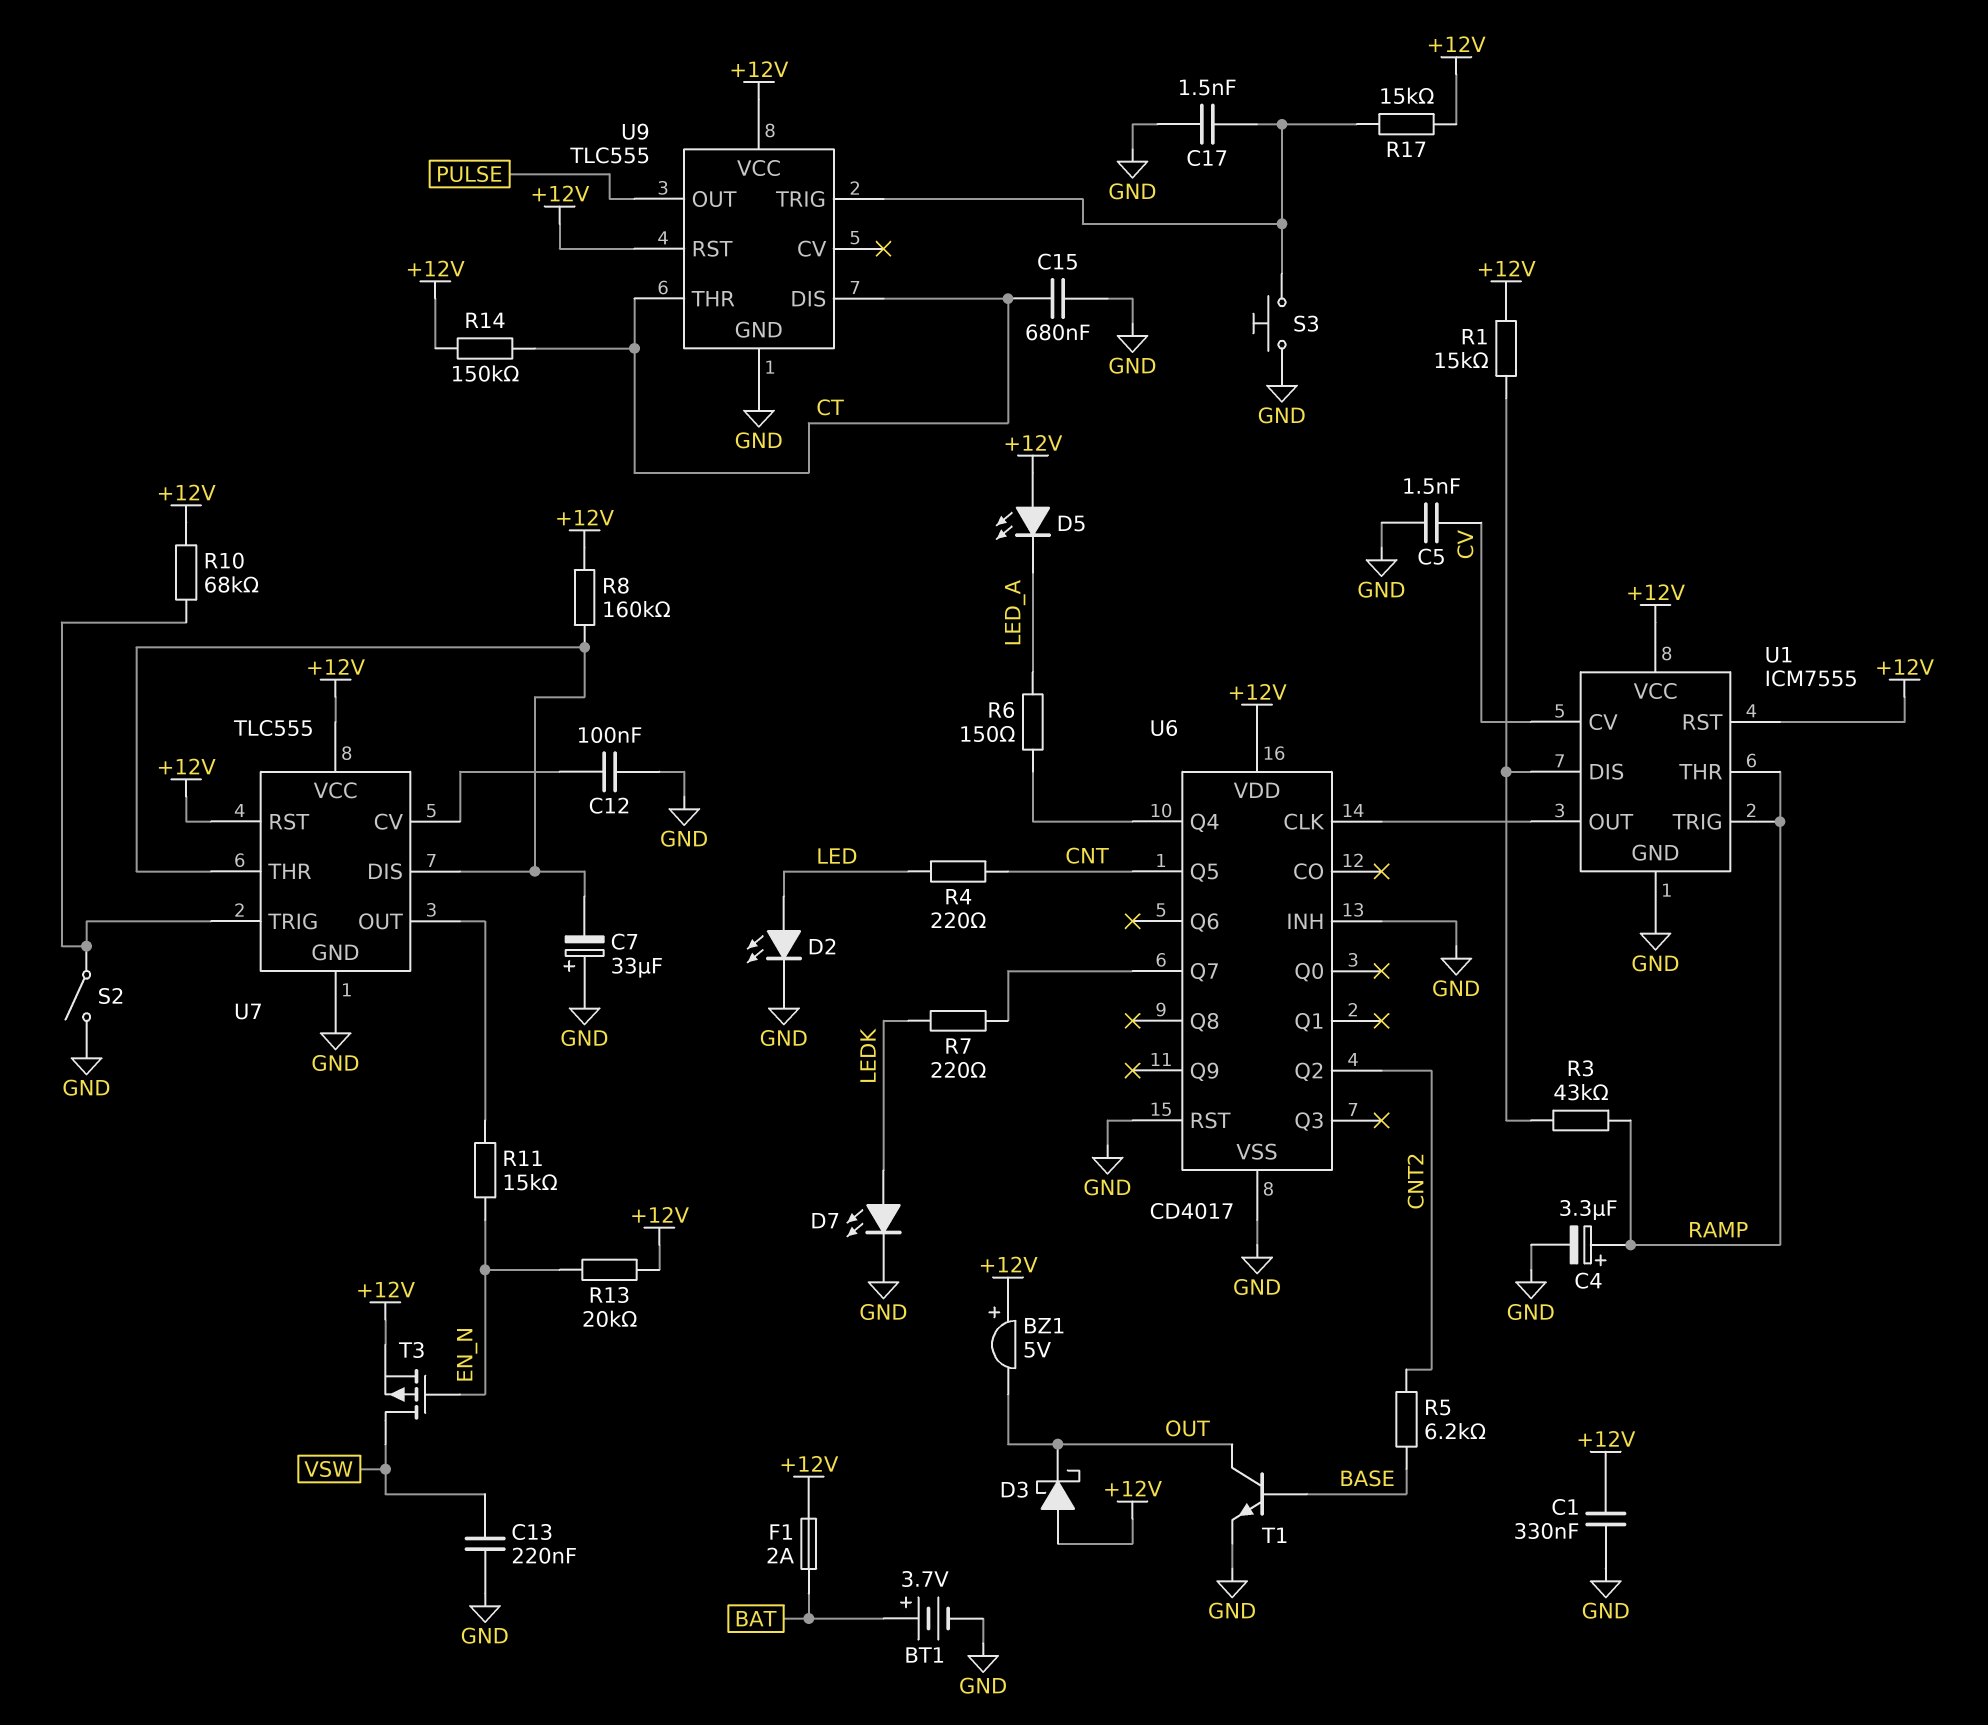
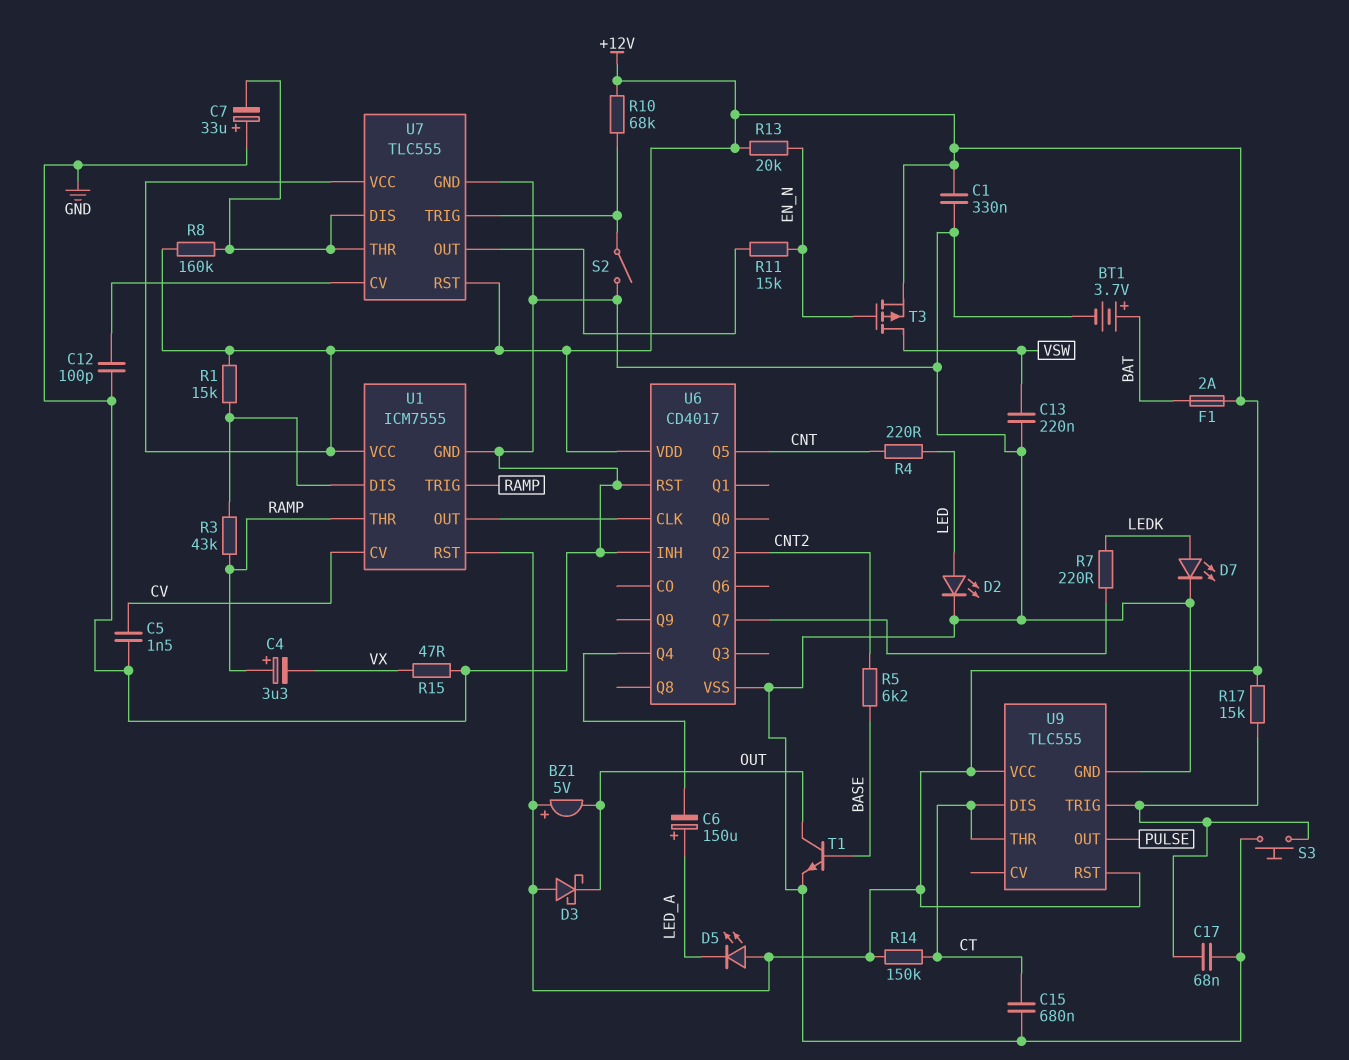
C4: 3.3uF (plus RAMP, minus GND) -> 3.3uF (plus RAMP, minus VX)
C6: none -> 150uF (plus LED_A, minus U6/Q4)
C12: 100nF (GND, U7/CV) -> 100pF (GND, U7/CV)
C17: 1.5nF (GND, U9/TRIG) -> 68nF (GND, U9/TRIG)
R6: 150 (LED_A, U6/Q4) -> none
R15: none -> 47 (GND, VX)

